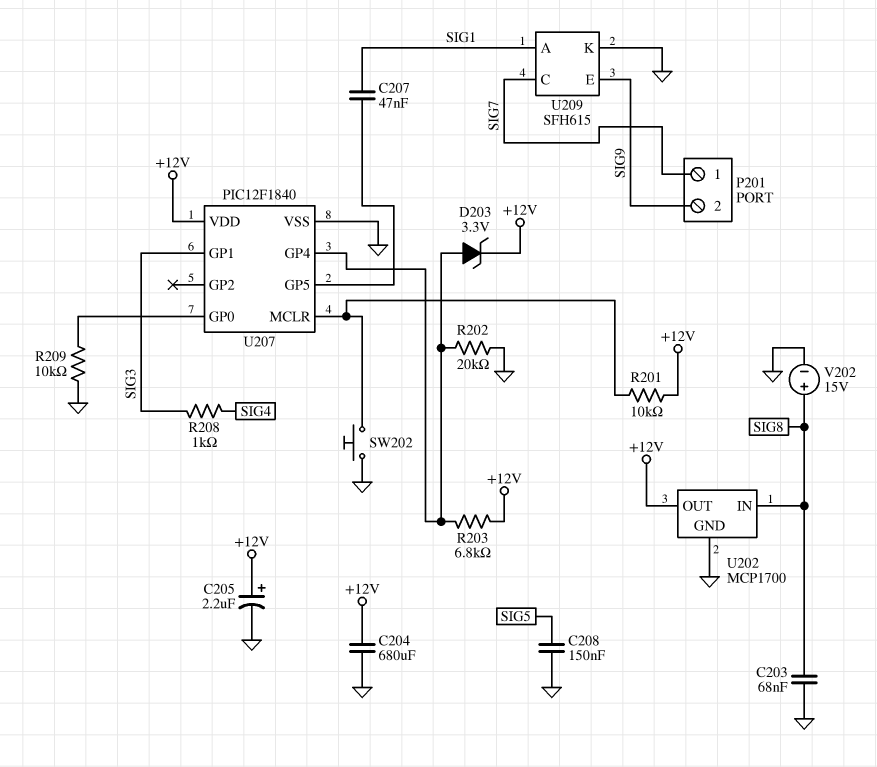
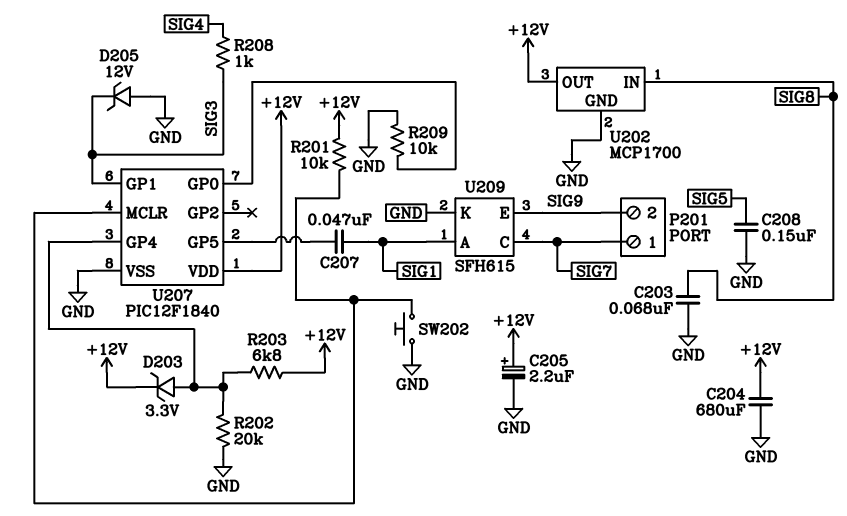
D205: none -> zener 12V (A GND, K SIG3)
V202: 15V (plus SIG8, minus GND) -> none

